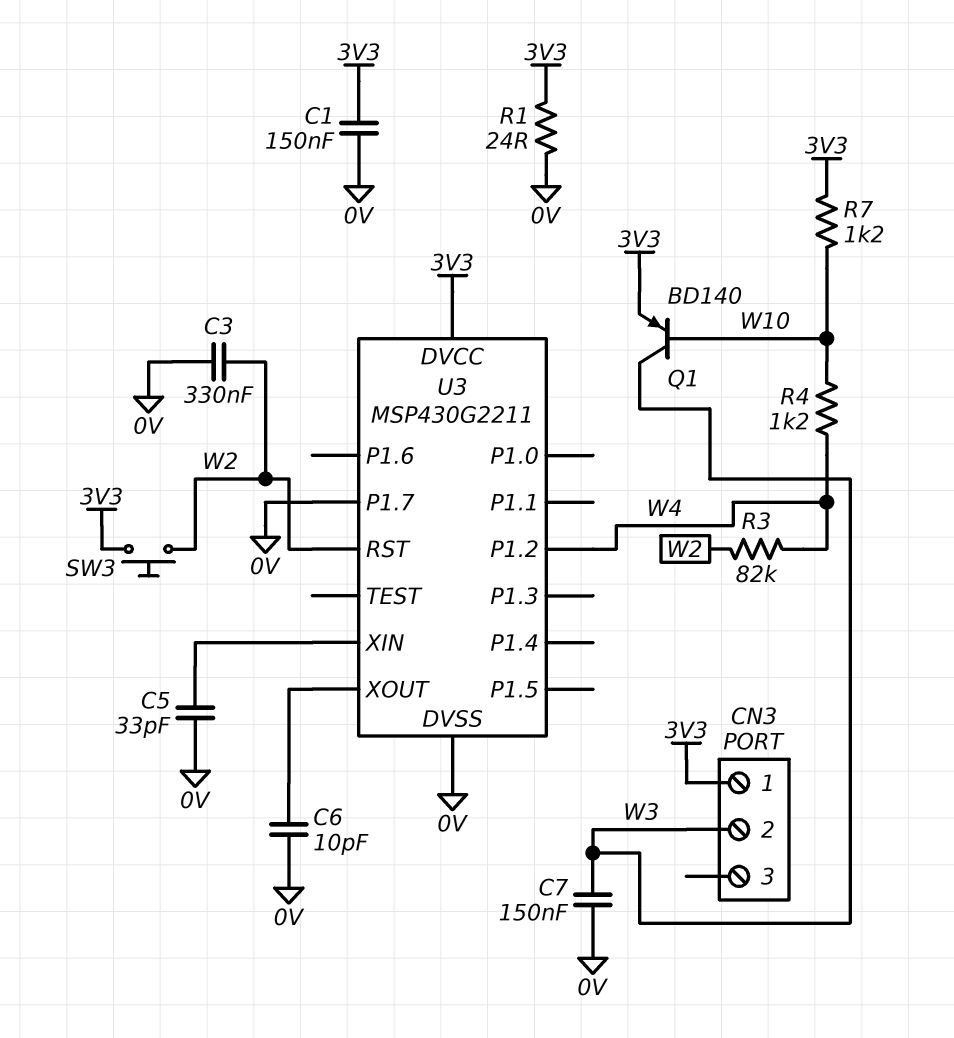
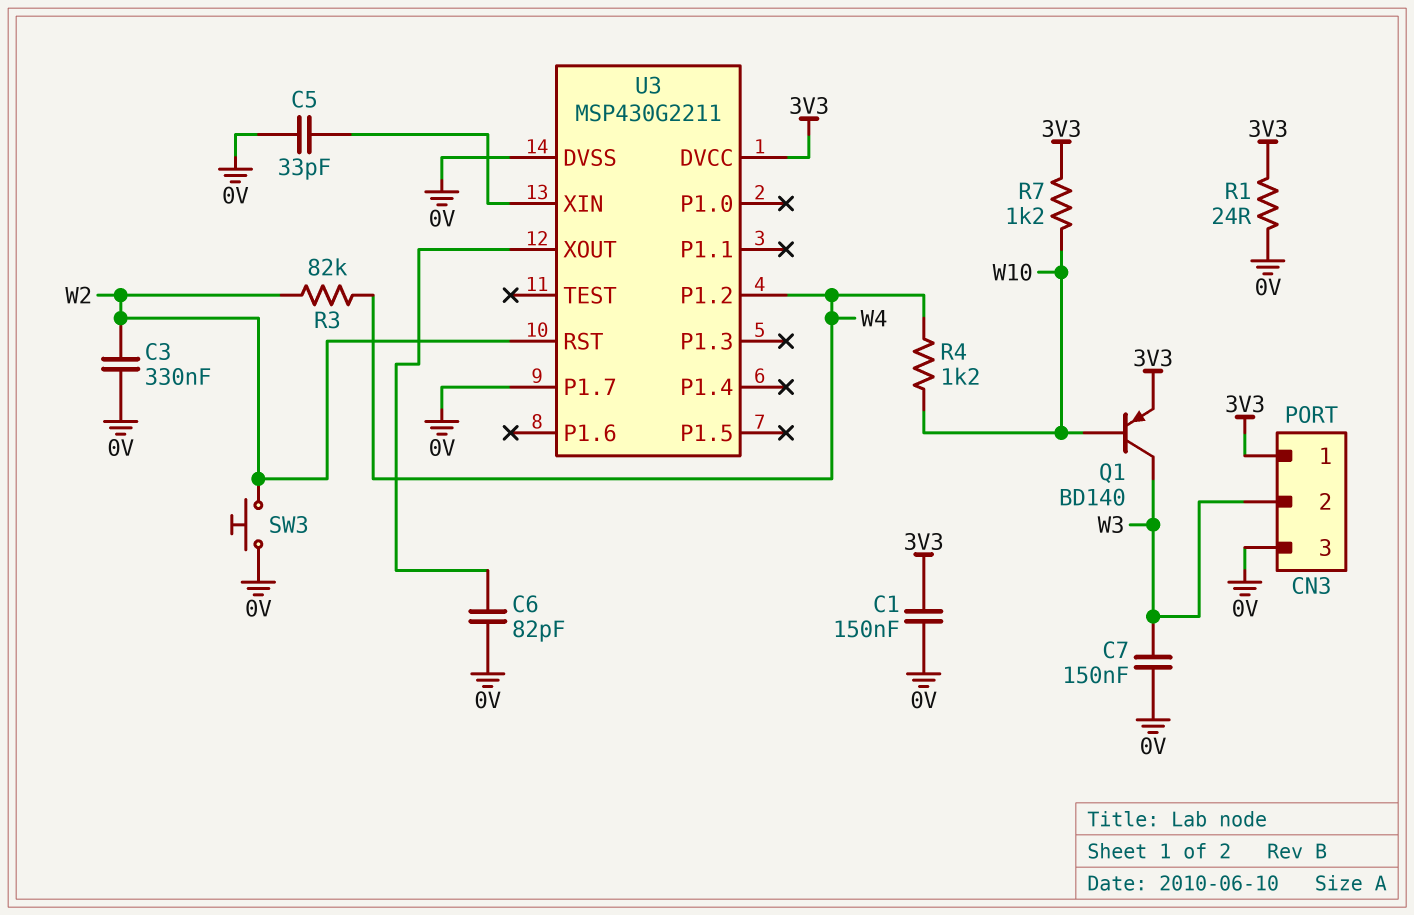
C6: 10pF (0V, U3/XOUT) -> 82pF (0V, U3/XOUT)
CN3 pin 3: none -> 0V
SW3: button (3V3, W2) -> button (0V, W2)

